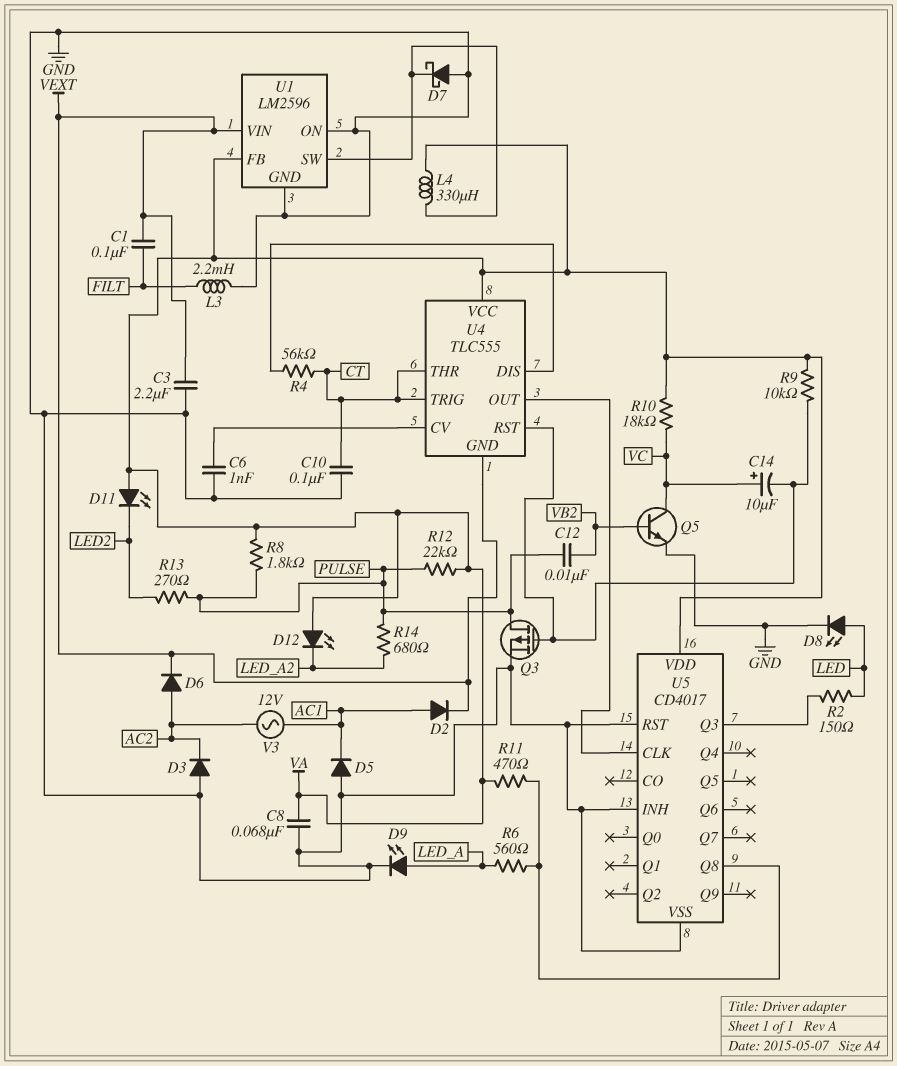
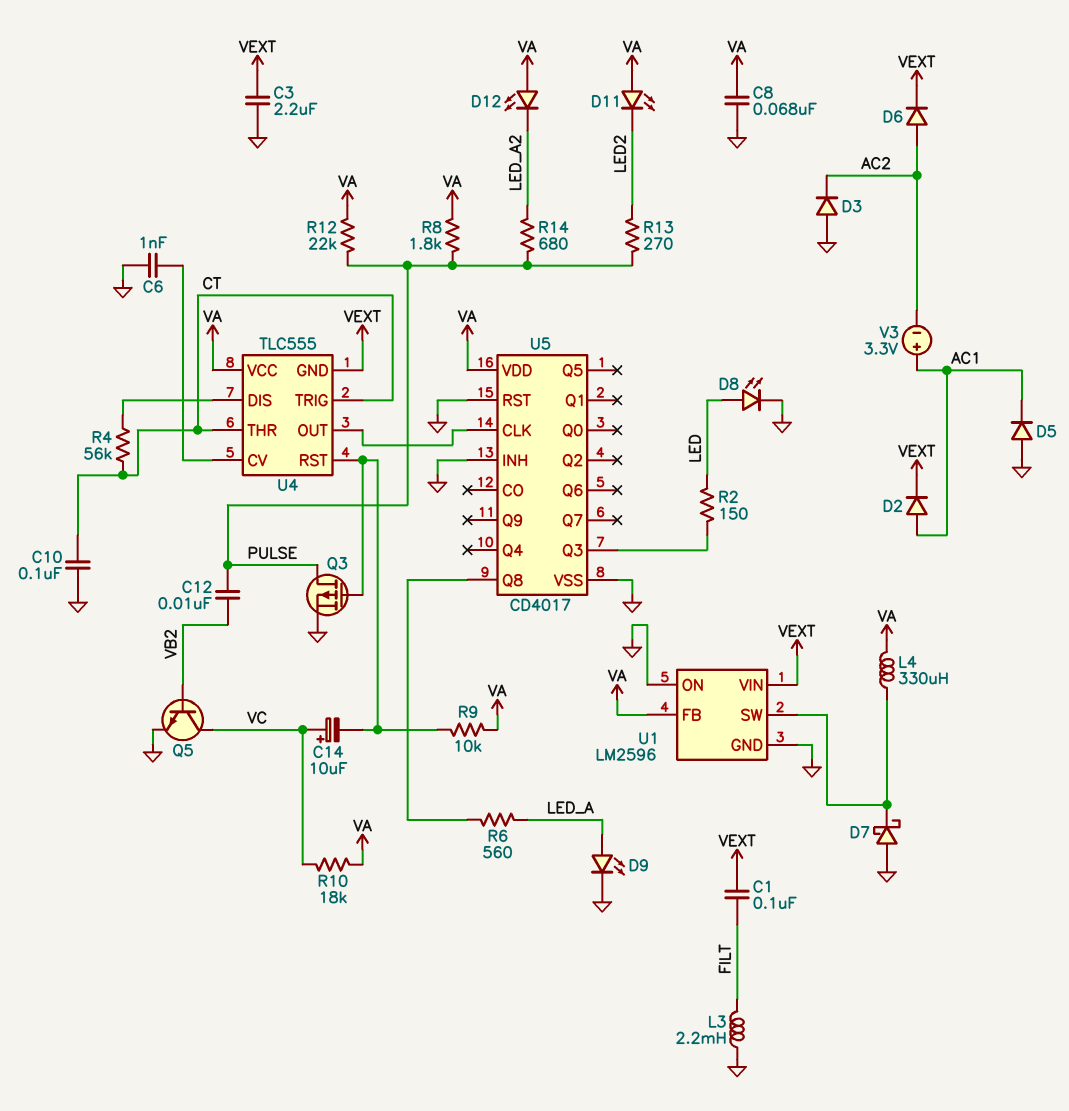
R11: 470 (U5/Q8, VA) -> none
V3: AC 12V (AC1, AC2) -> 3.3V (plus AC1, minus AC2)

